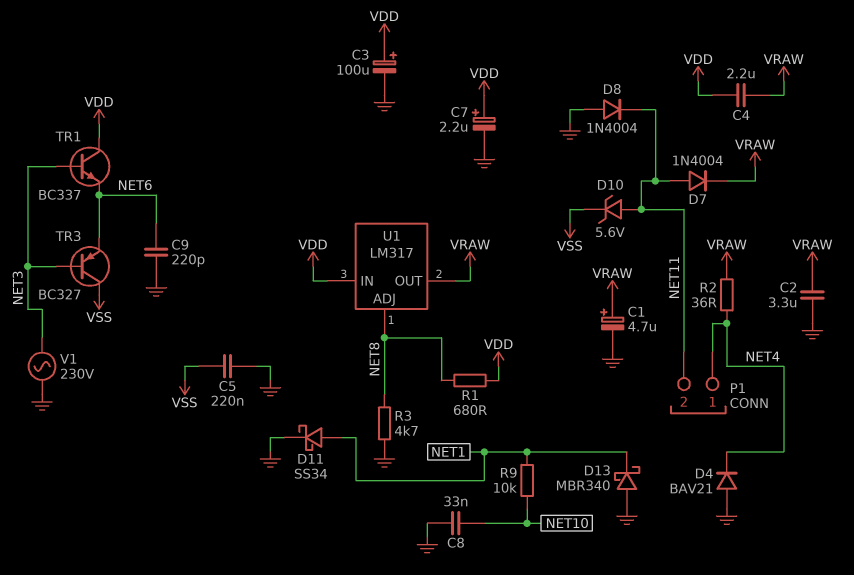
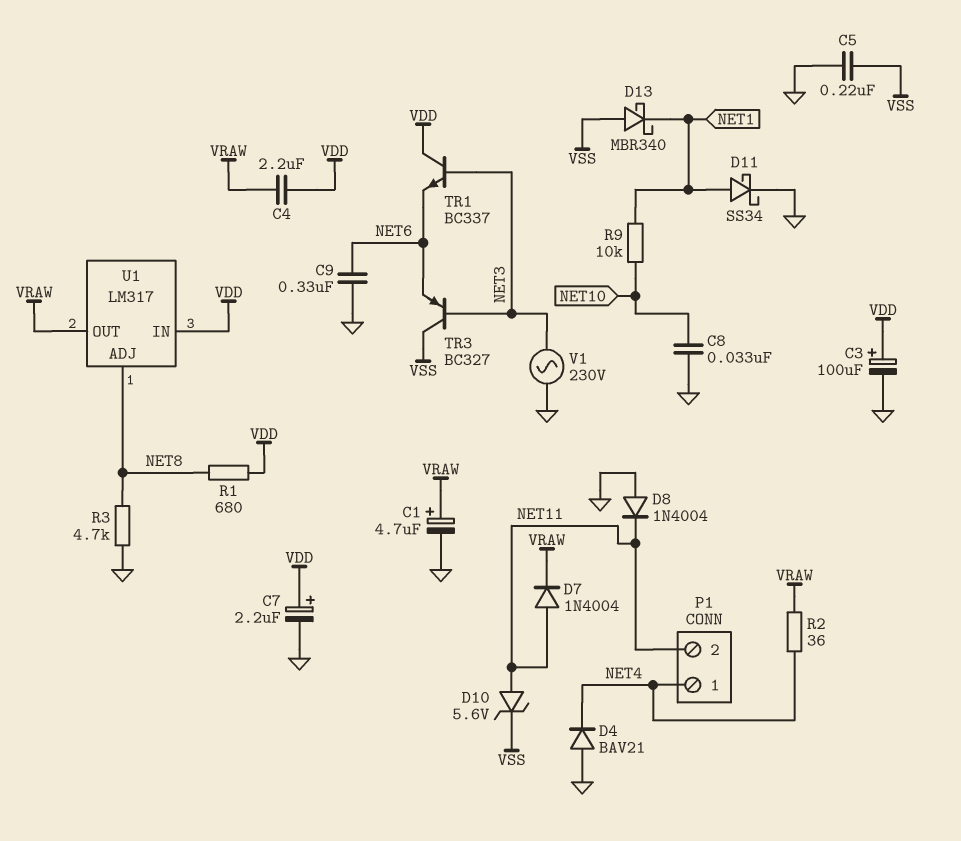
C2: 3.3uF (GND, VRAW) -> none
C9: 220pF (GND, NET6) -> 330nF (GND, NET6)
D13: schottky MBR340 (A GND, K NET1) -> schottky MBR340 (A VSS, K NET1)

